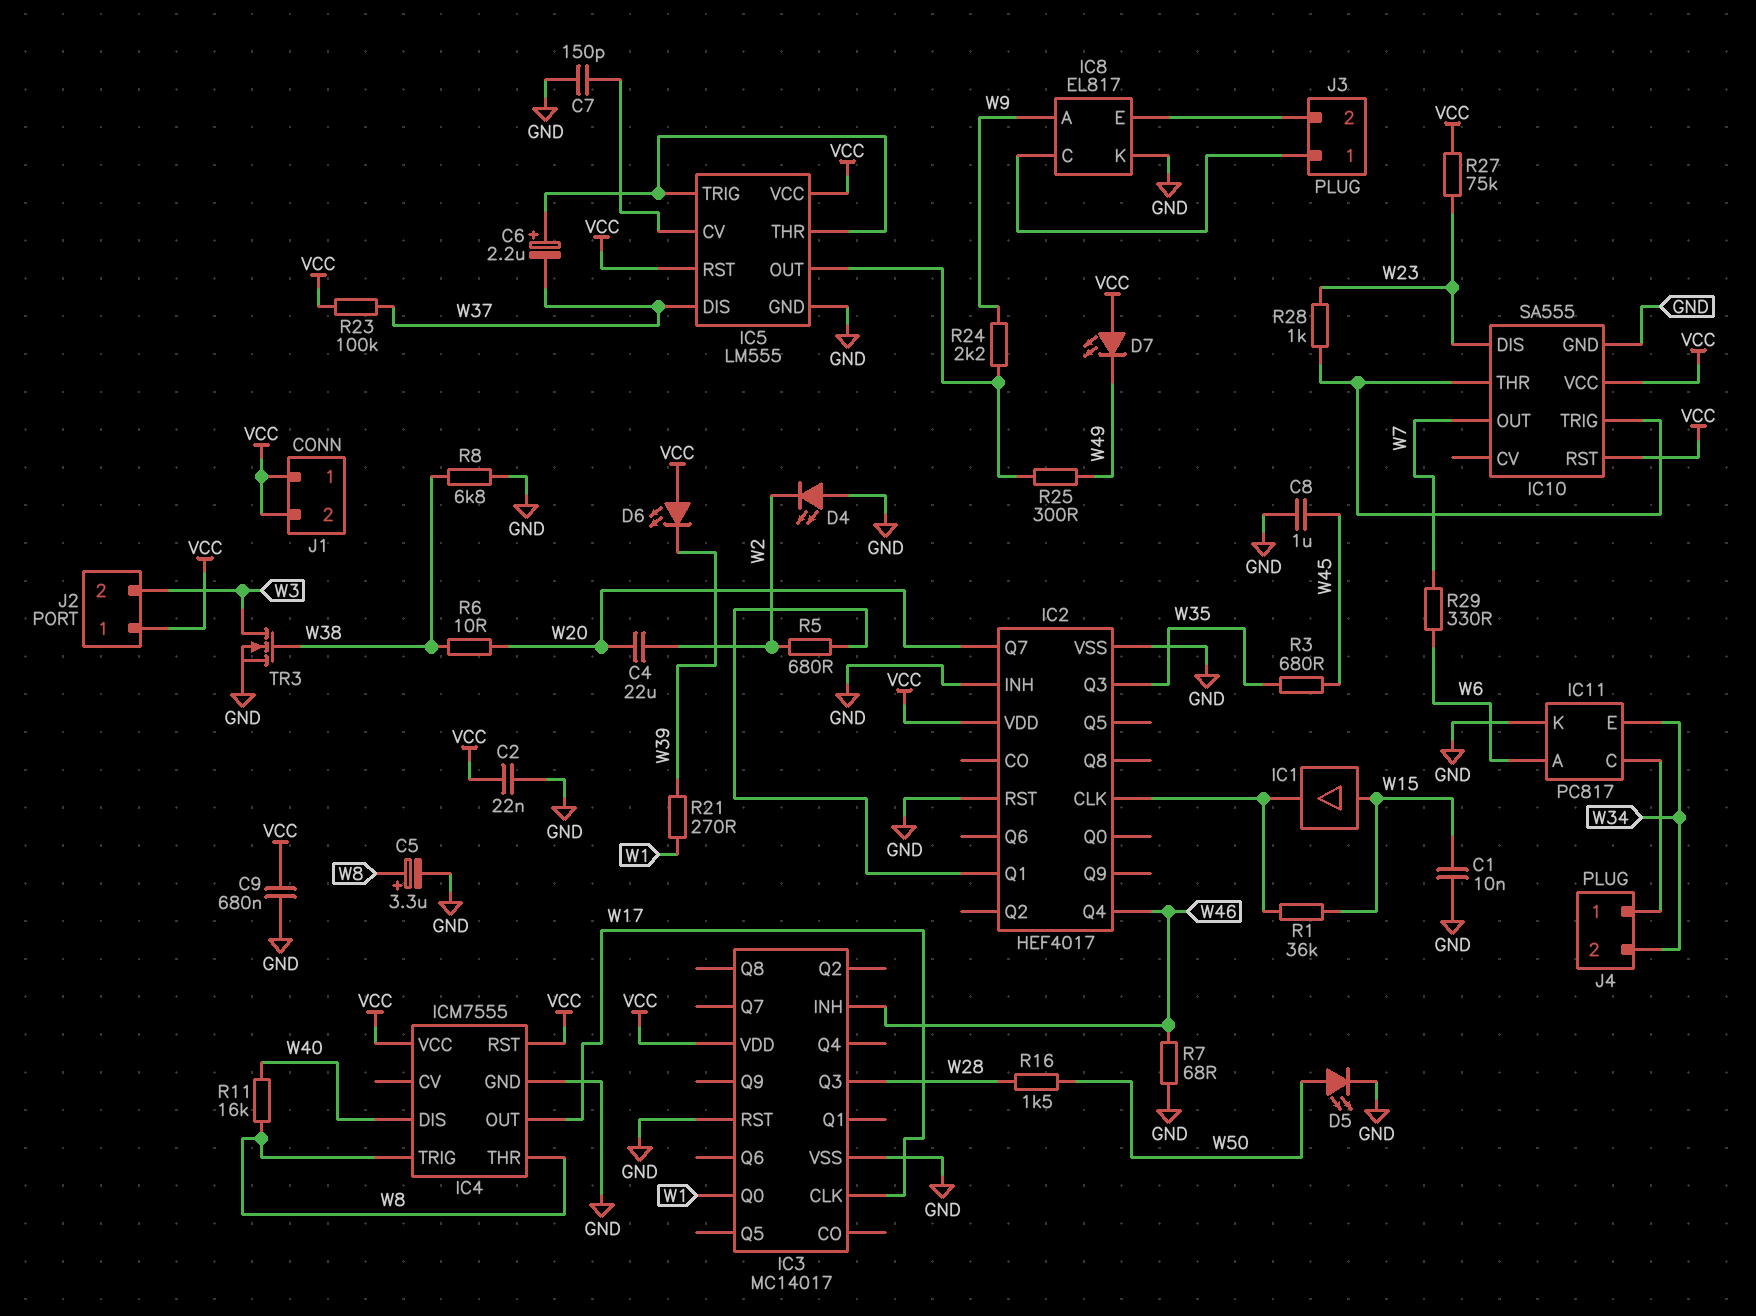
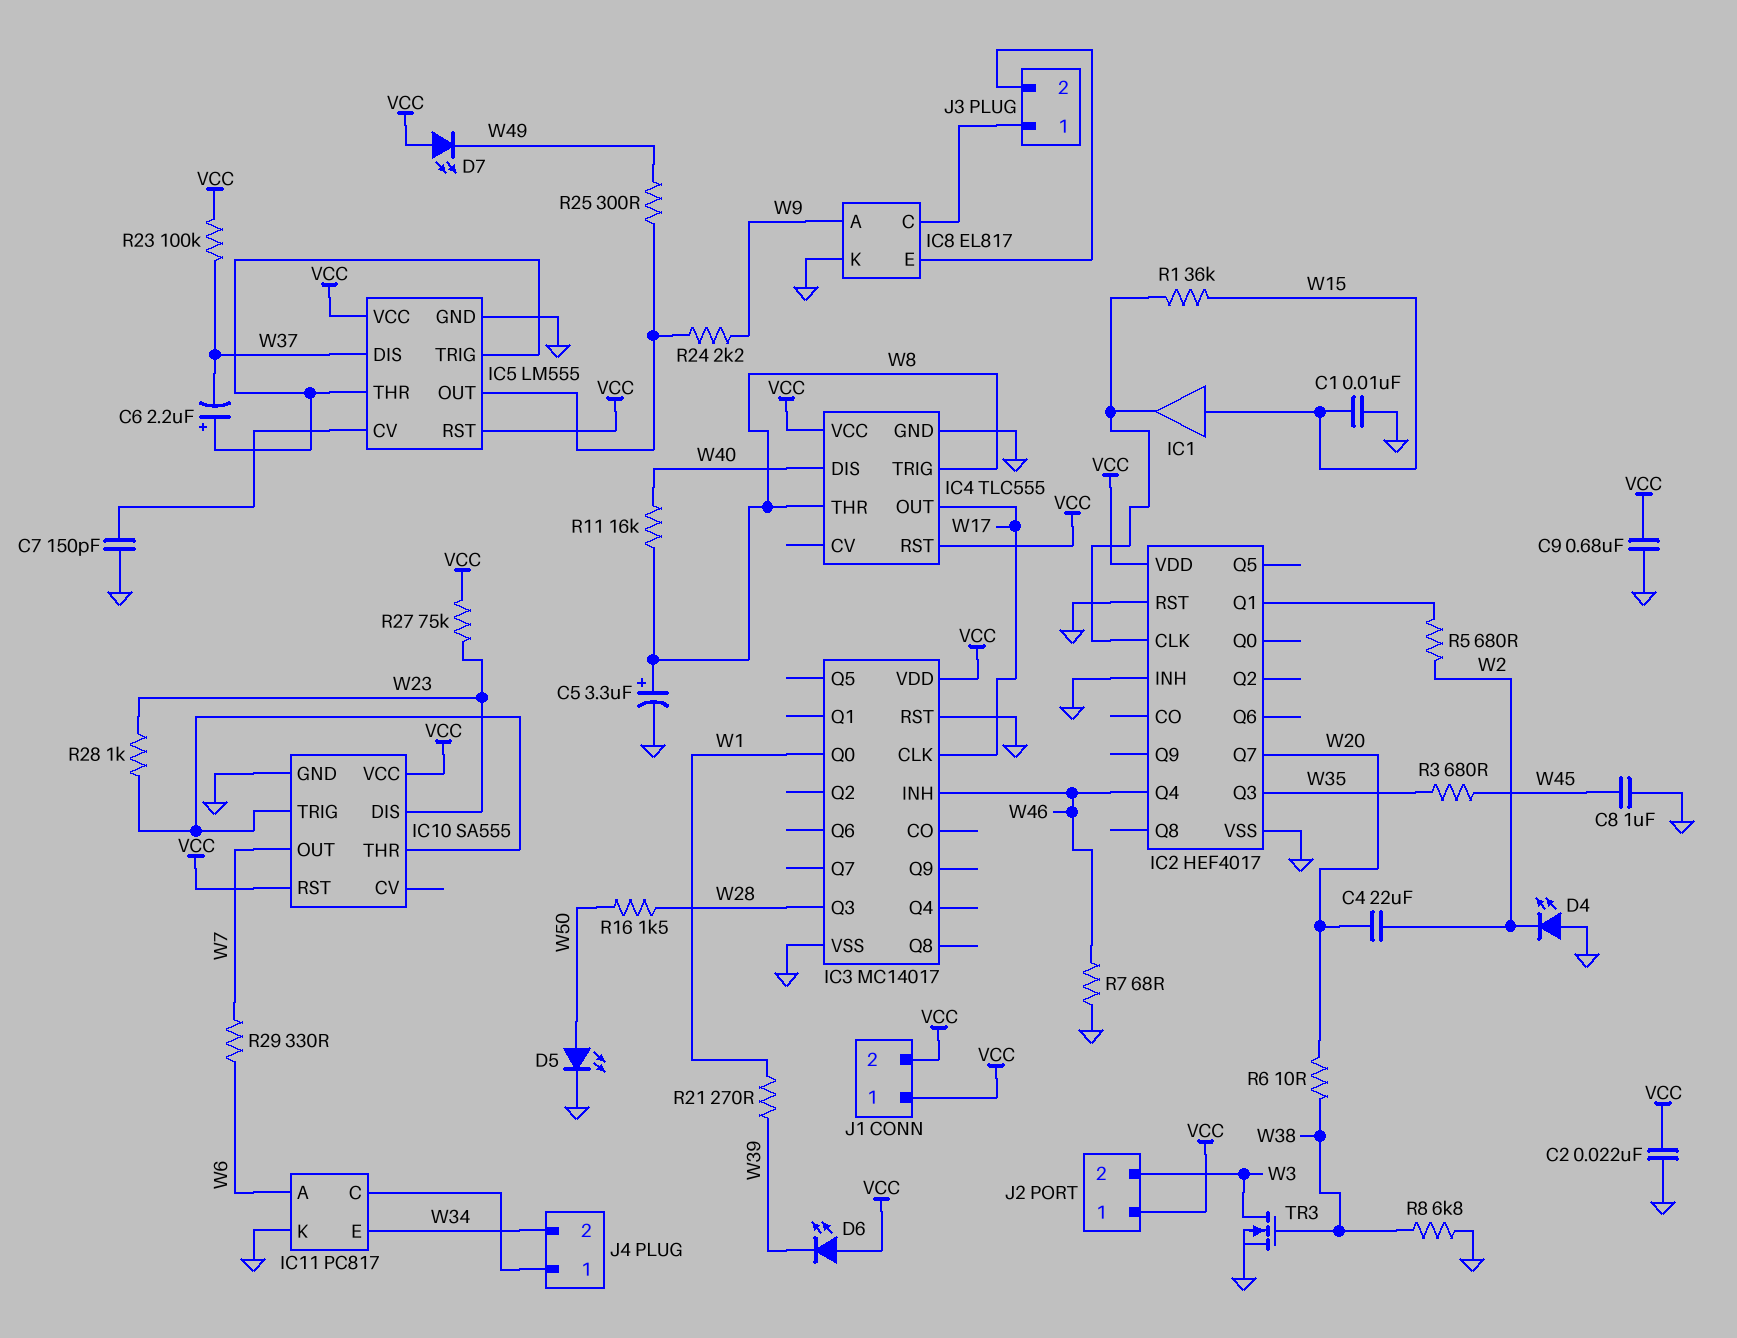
IC4: ICM7555 -> TLC555

